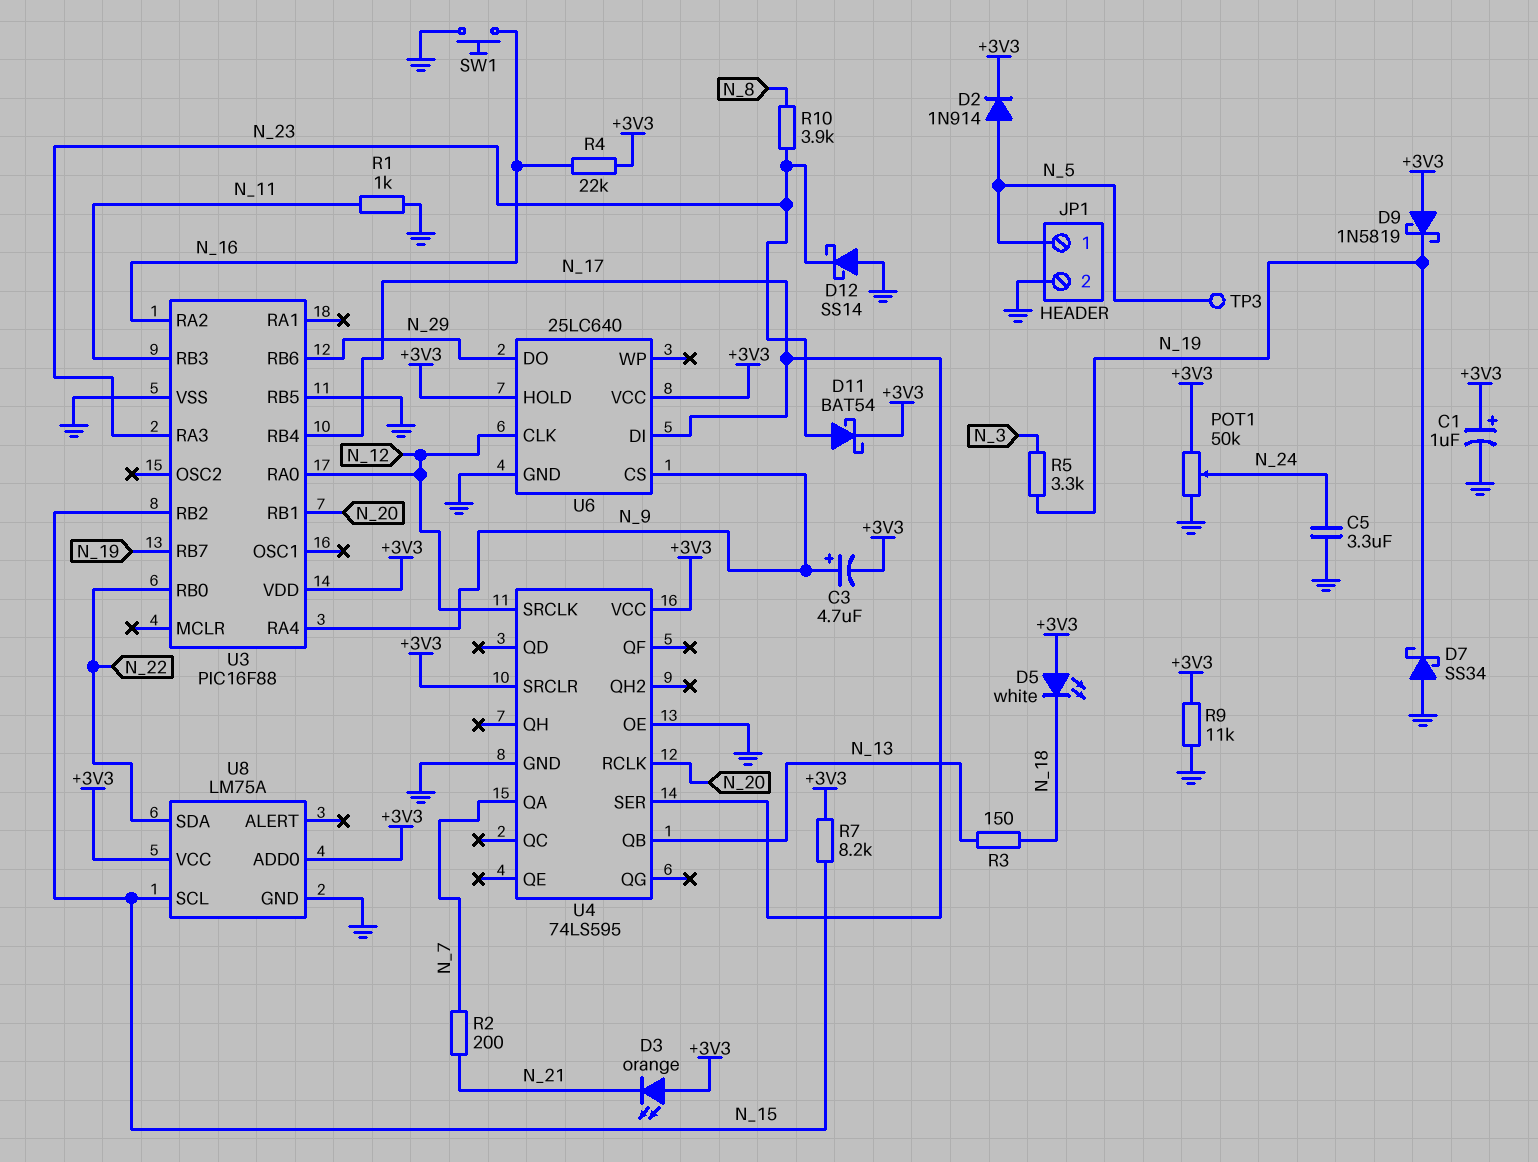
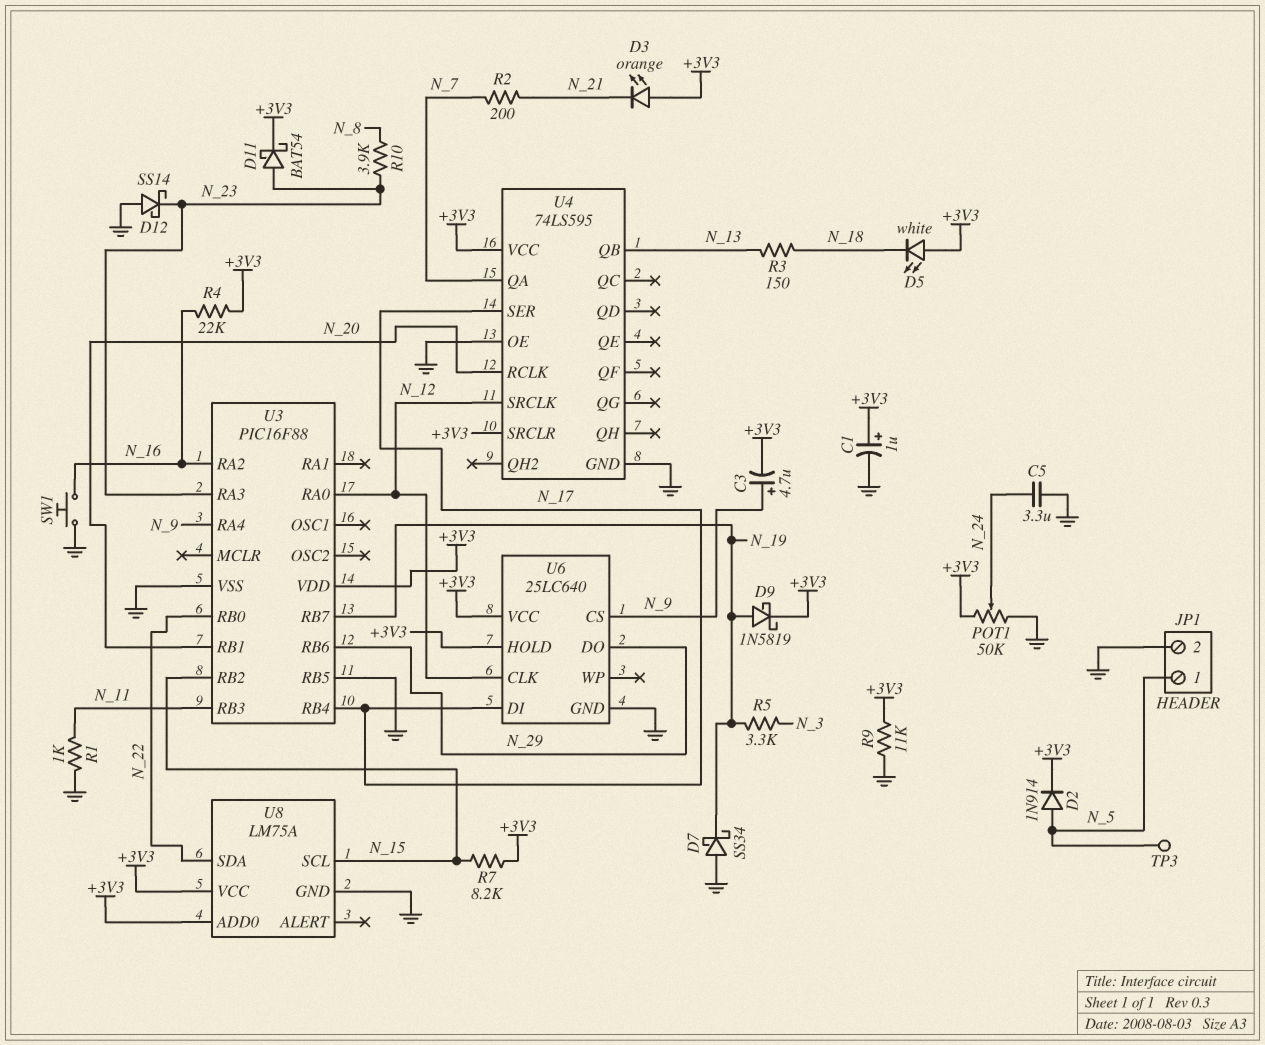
D9: schottky 1N5819 (A +3V3, K N_19) -> schottky 1N5819 (A N_19, K +3V3)

